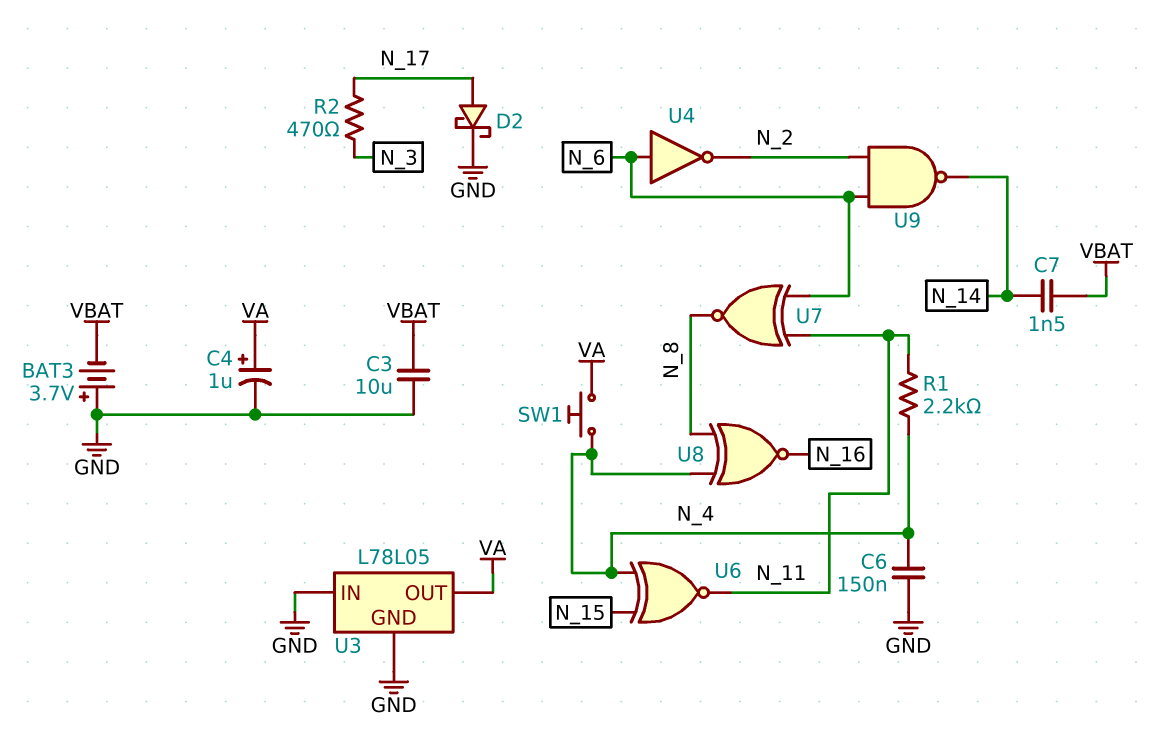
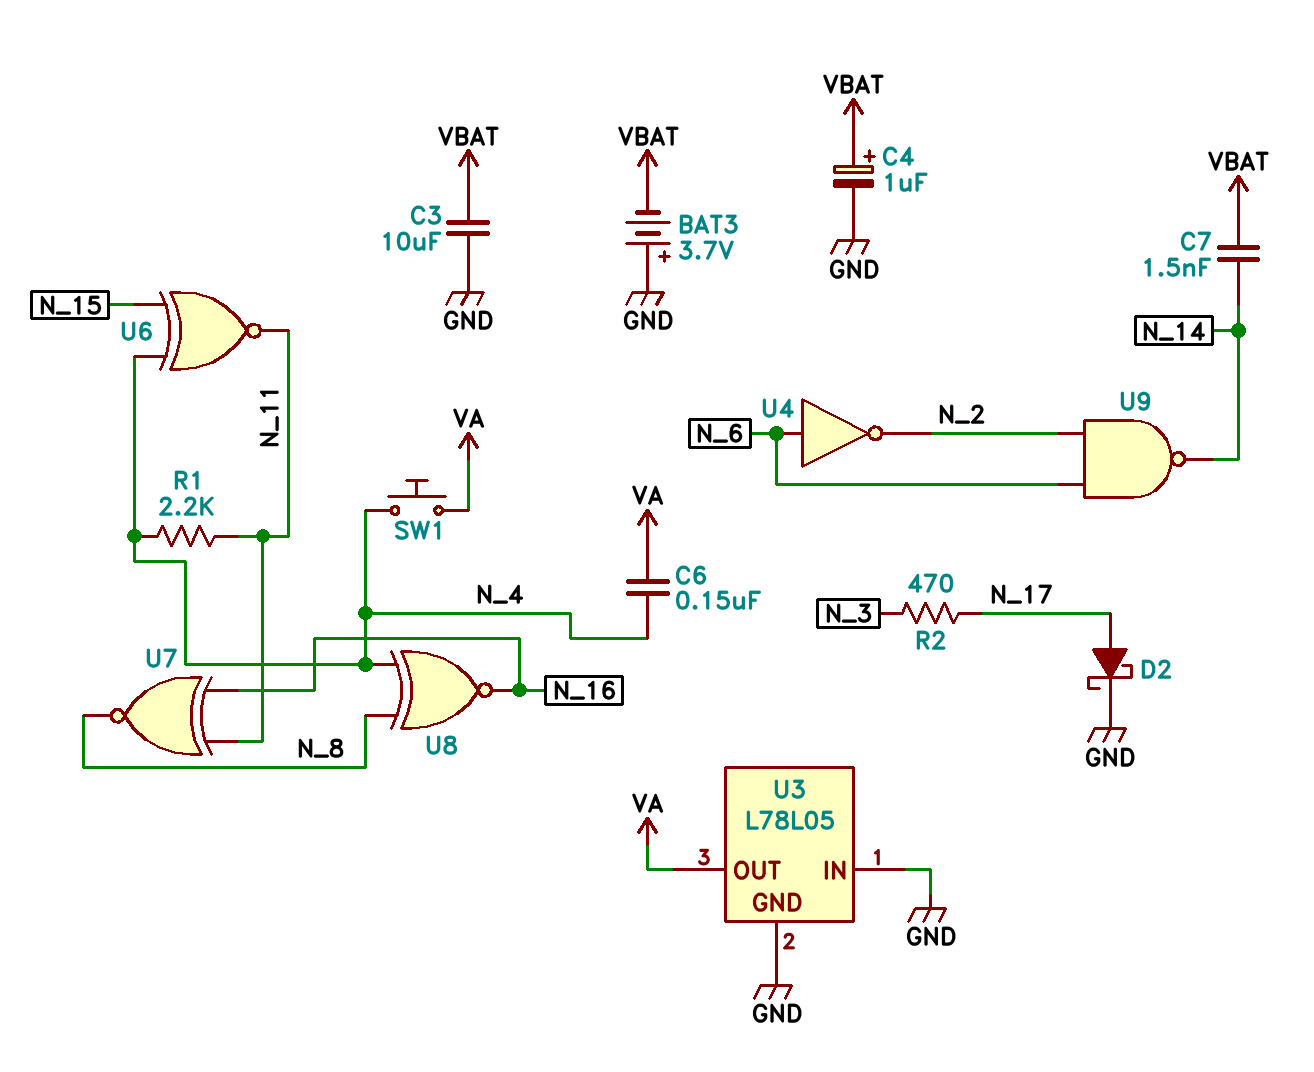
C4: 1uF (plus VA, minus GND) -> 1uF (plus VBAT, minus GND)
C6: 150nF (GND, N_4) -> 150nF (N_4, VA)
U7: XNOR (in N_6, in N_11, out N_8) -> XNOR (in N_11, in N_16, out N_8)

